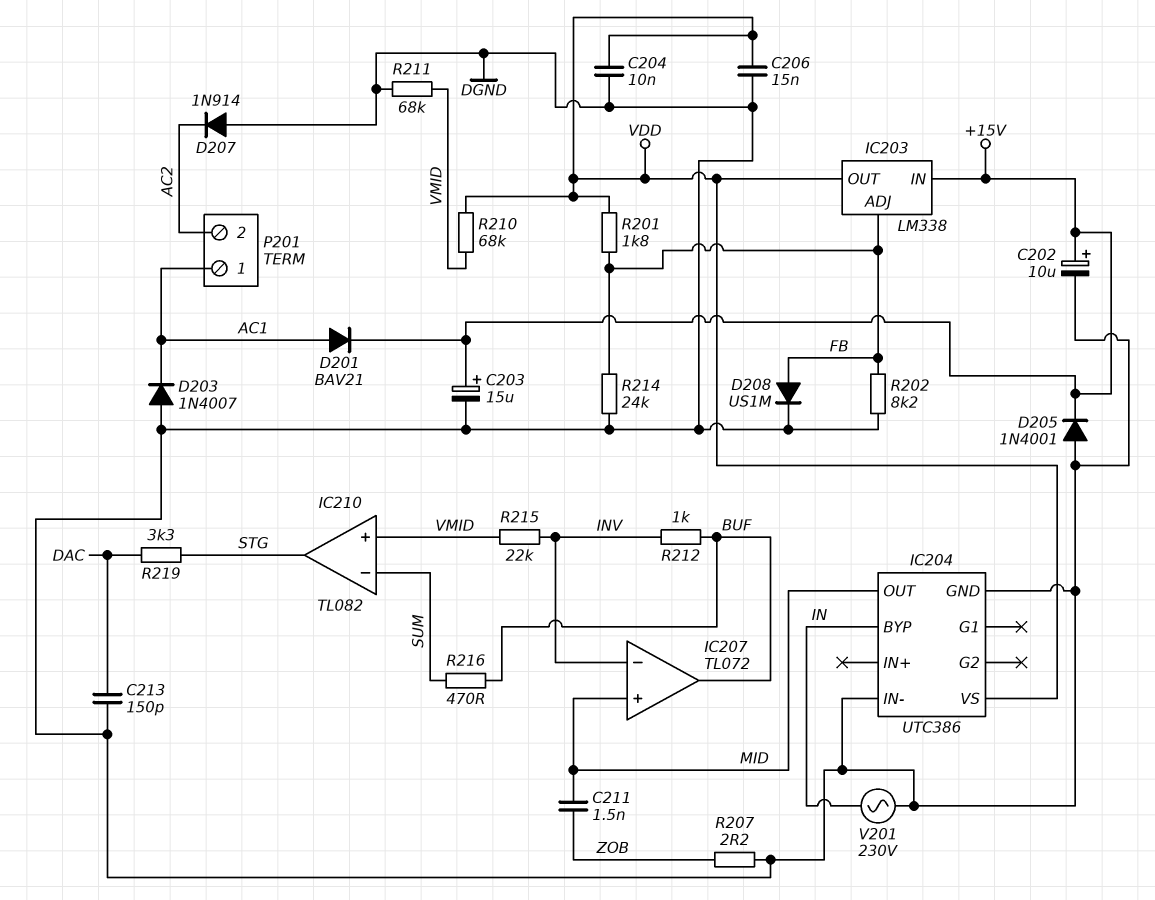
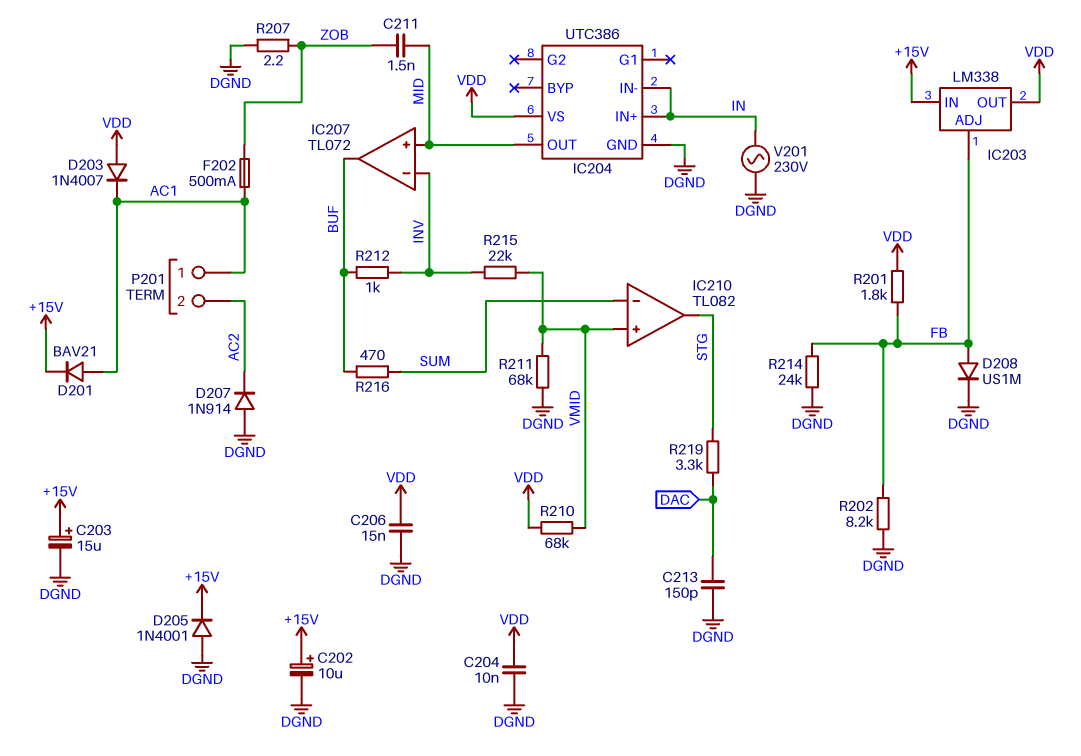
D203: diode 1N4007 (A DGND, K AC1) -> diode 1N4007 (A VDD, K AC1)
F202: none -> 500mA (AC1, ZOB)
IC204 pin BYP: IN -> none
IC204 pin IN+: none -> IN
IC204 pin IN-: DGND -> IN

